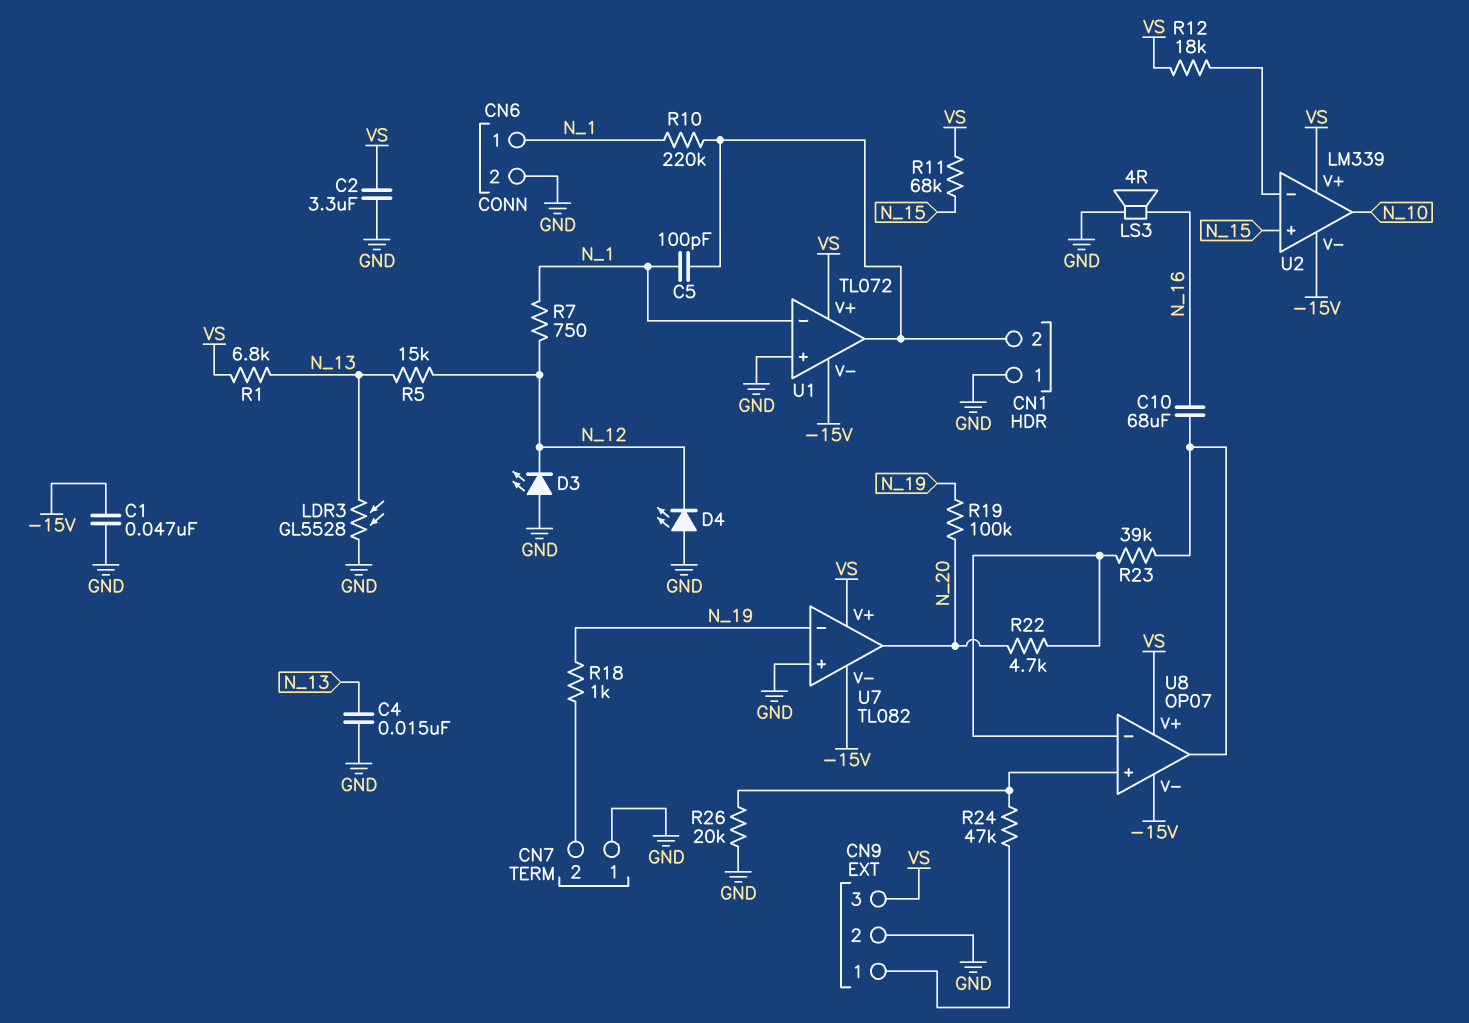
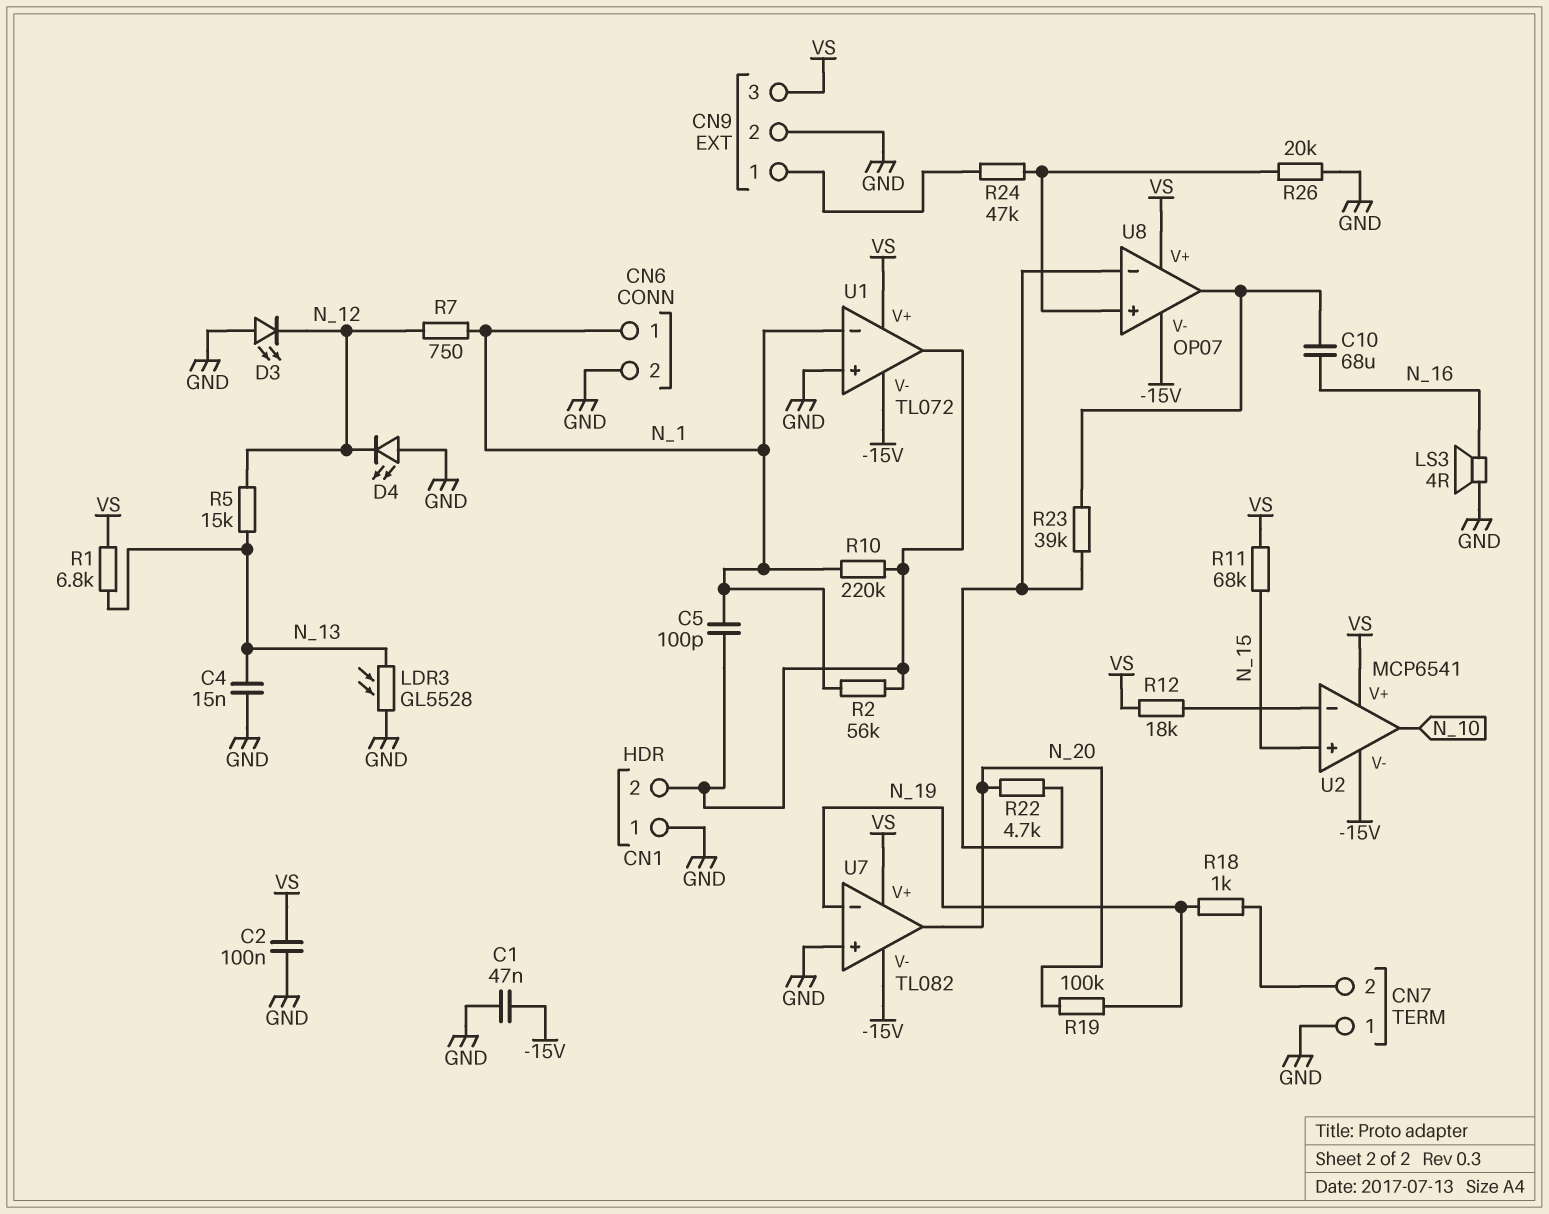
C2: 3.3uF (GND, VS) -> 100nF (GND, VS)
R2: none -> 56k (CN1/2, N_1)
U2: LM339 -> MCP6541

